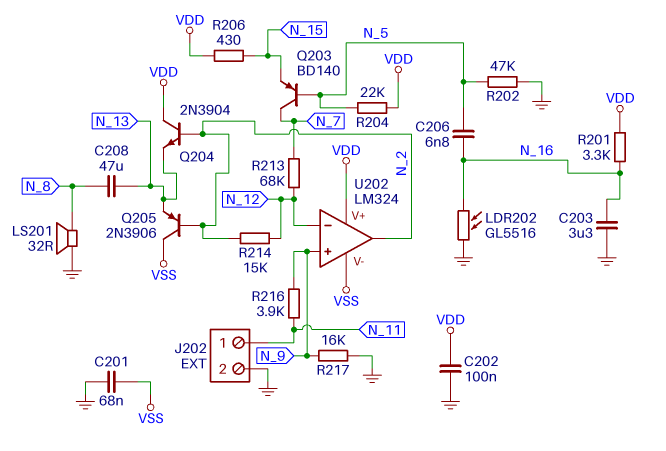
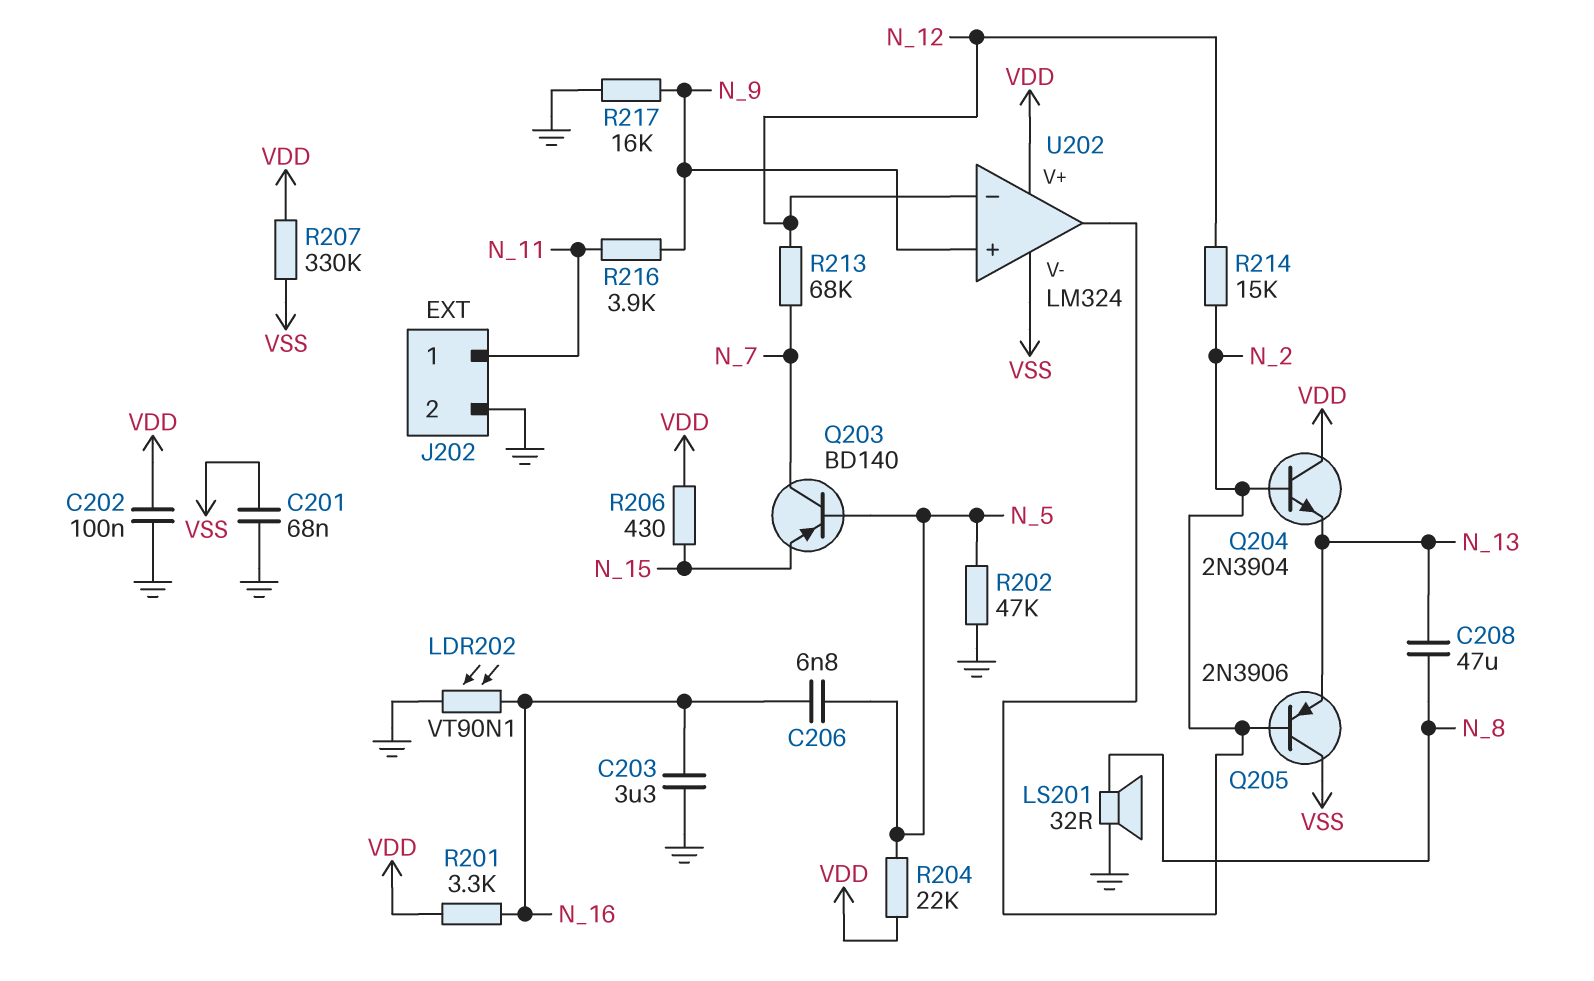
LDR202: GL5516 (GND, N_16) -> VT90N1 (GND, N_16)
R207: none -> 330k (VDD, VSS)

